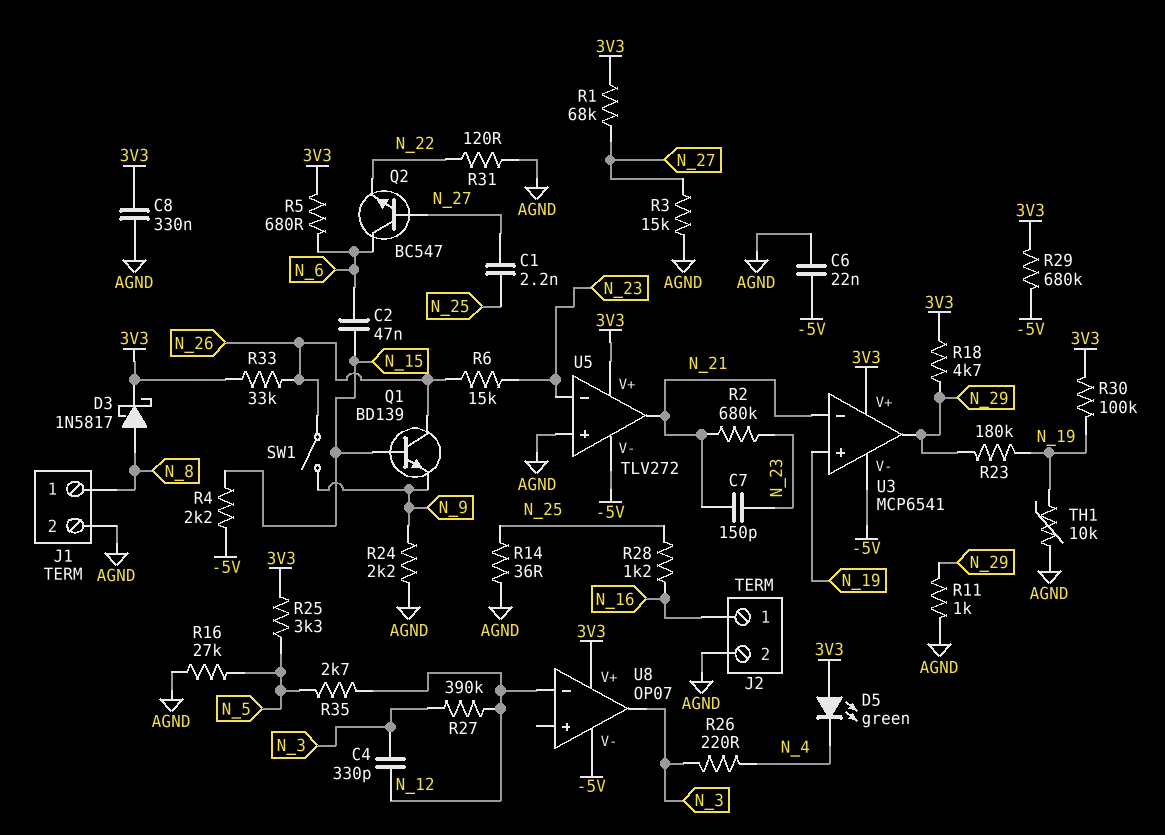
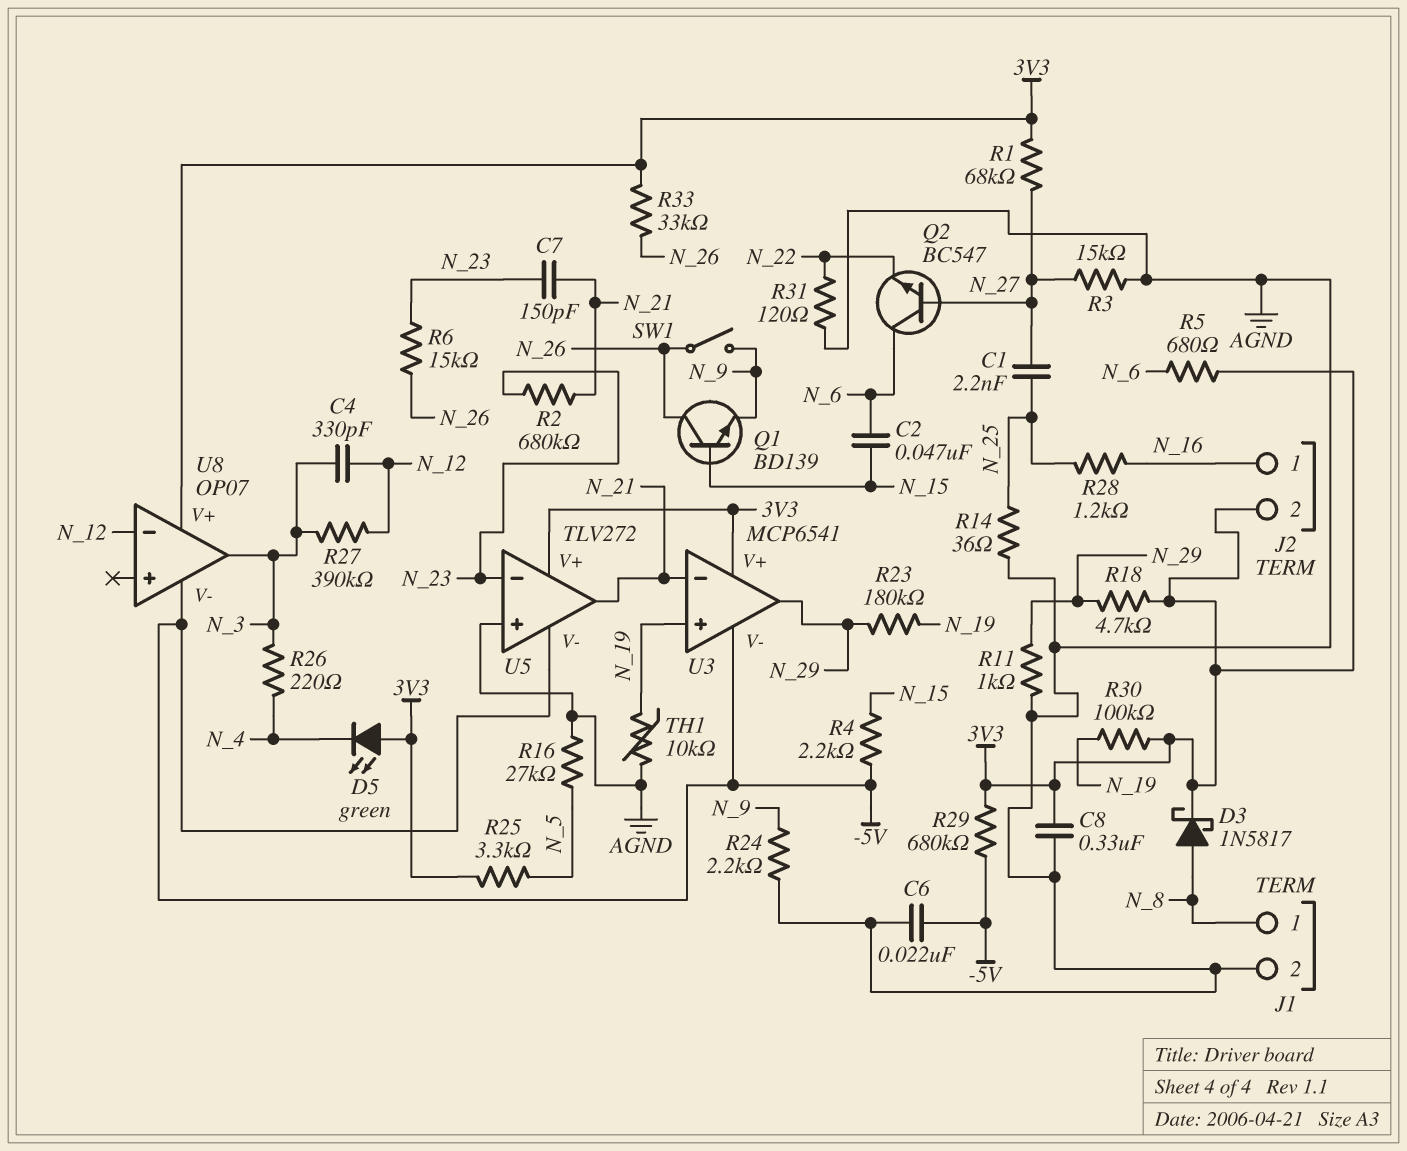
J2 pin 2: AGND -> 3V3
R35: 2.7k (N_5, N_12) -> none

